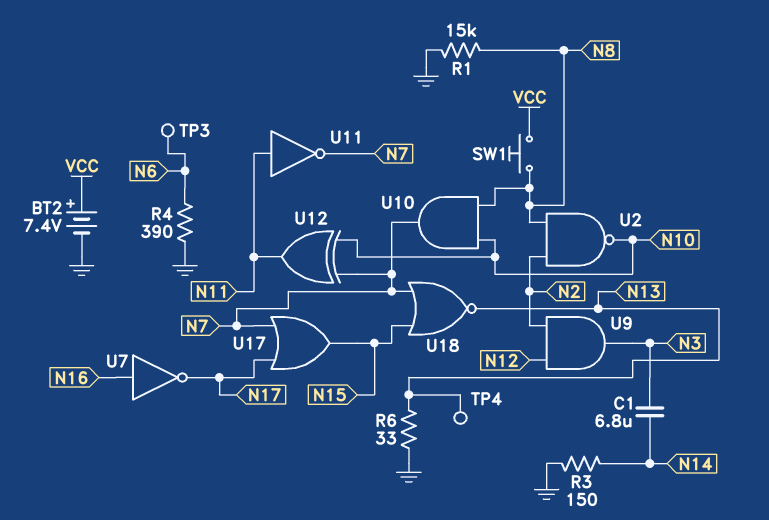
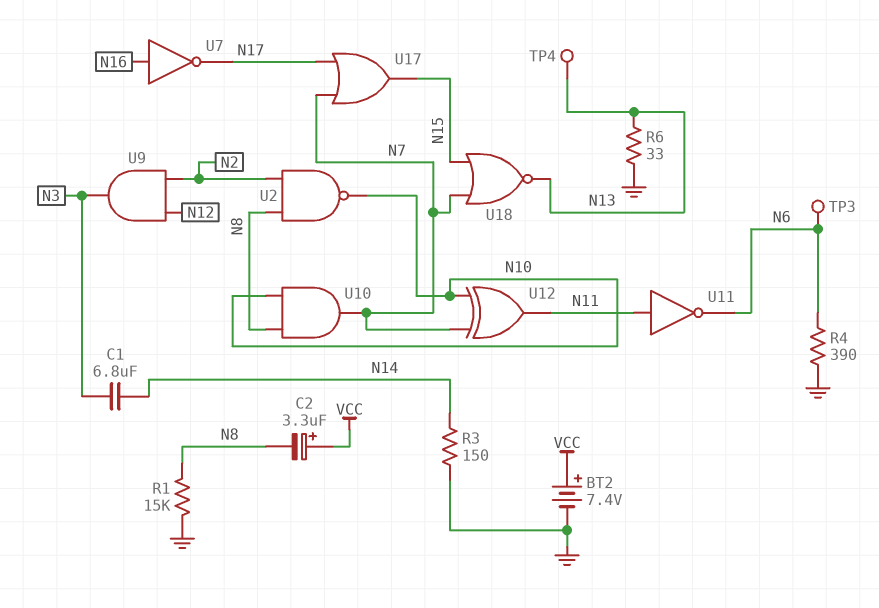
C2: none -> 3.3uF (plus VCC, minus N8)
SW1: button (N8, VCC) -> none
U11: NOT (in N11, out N7) -> NOT (in N11, out N6)

